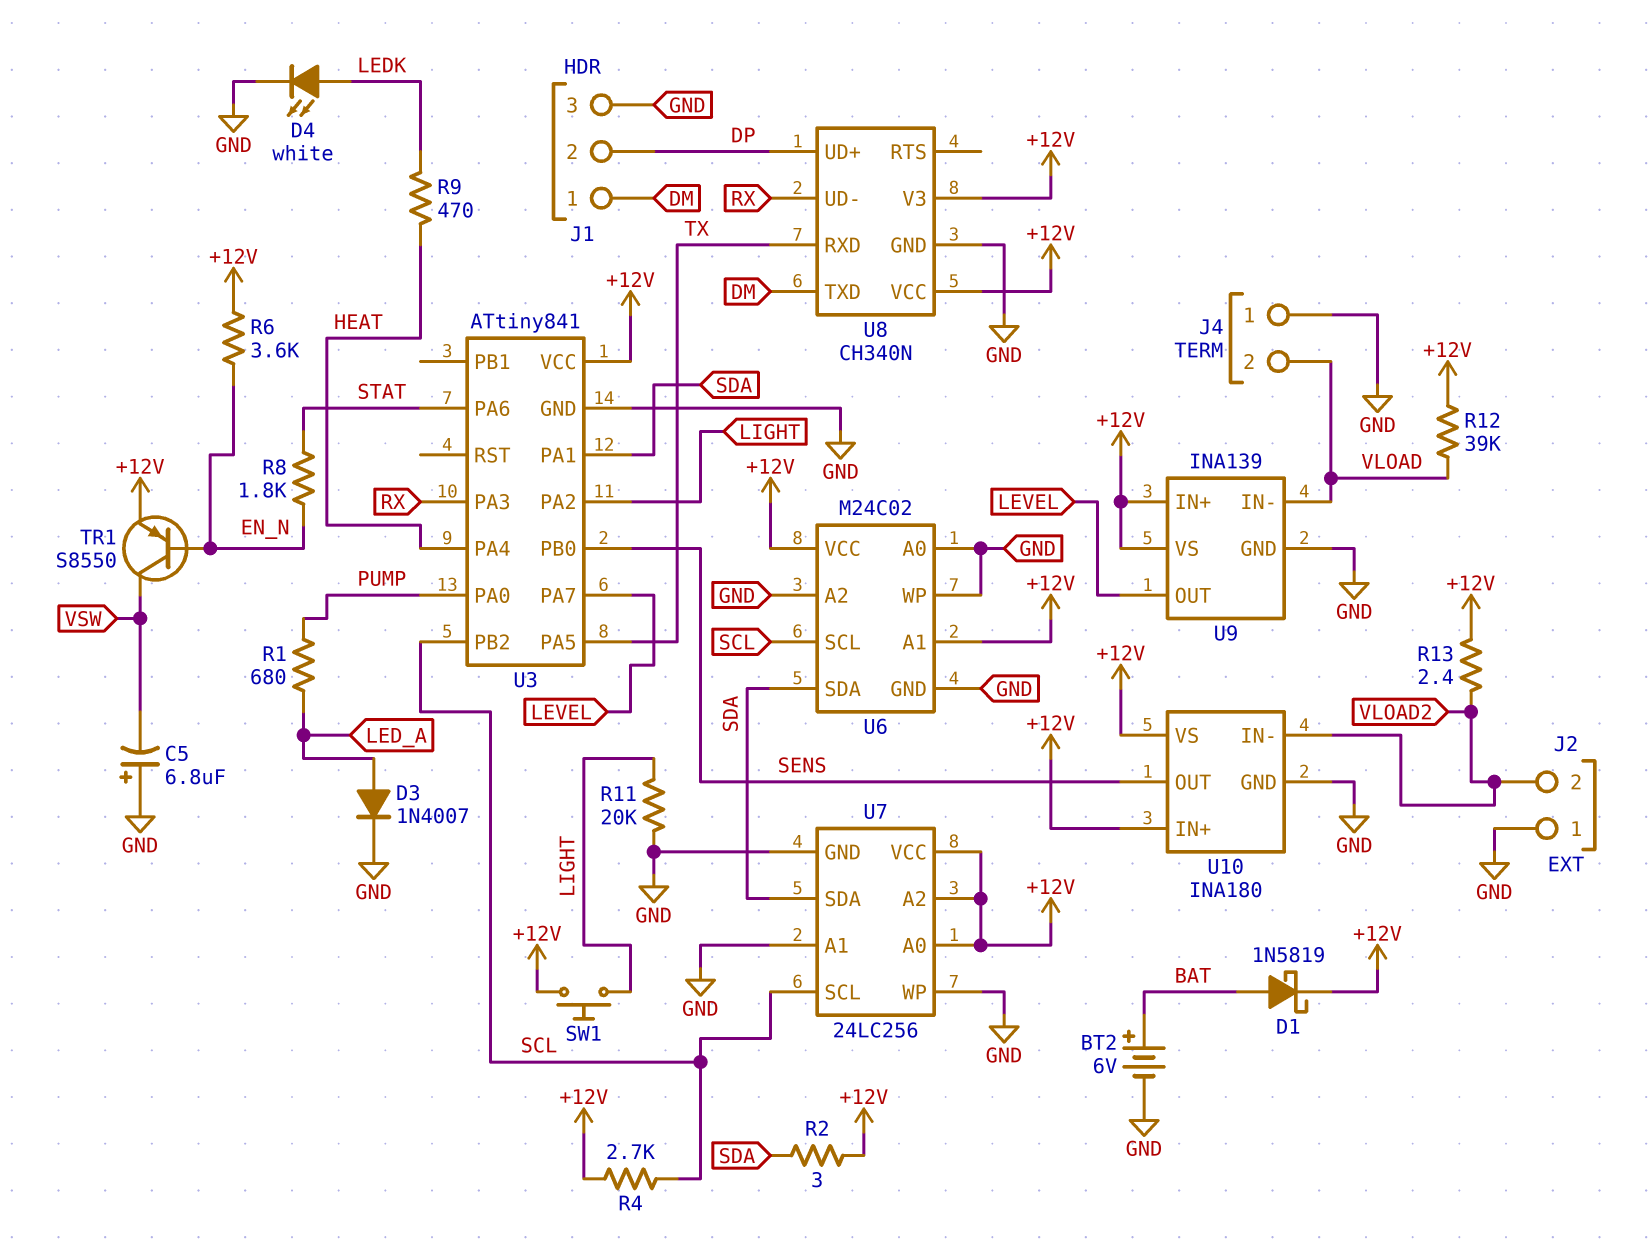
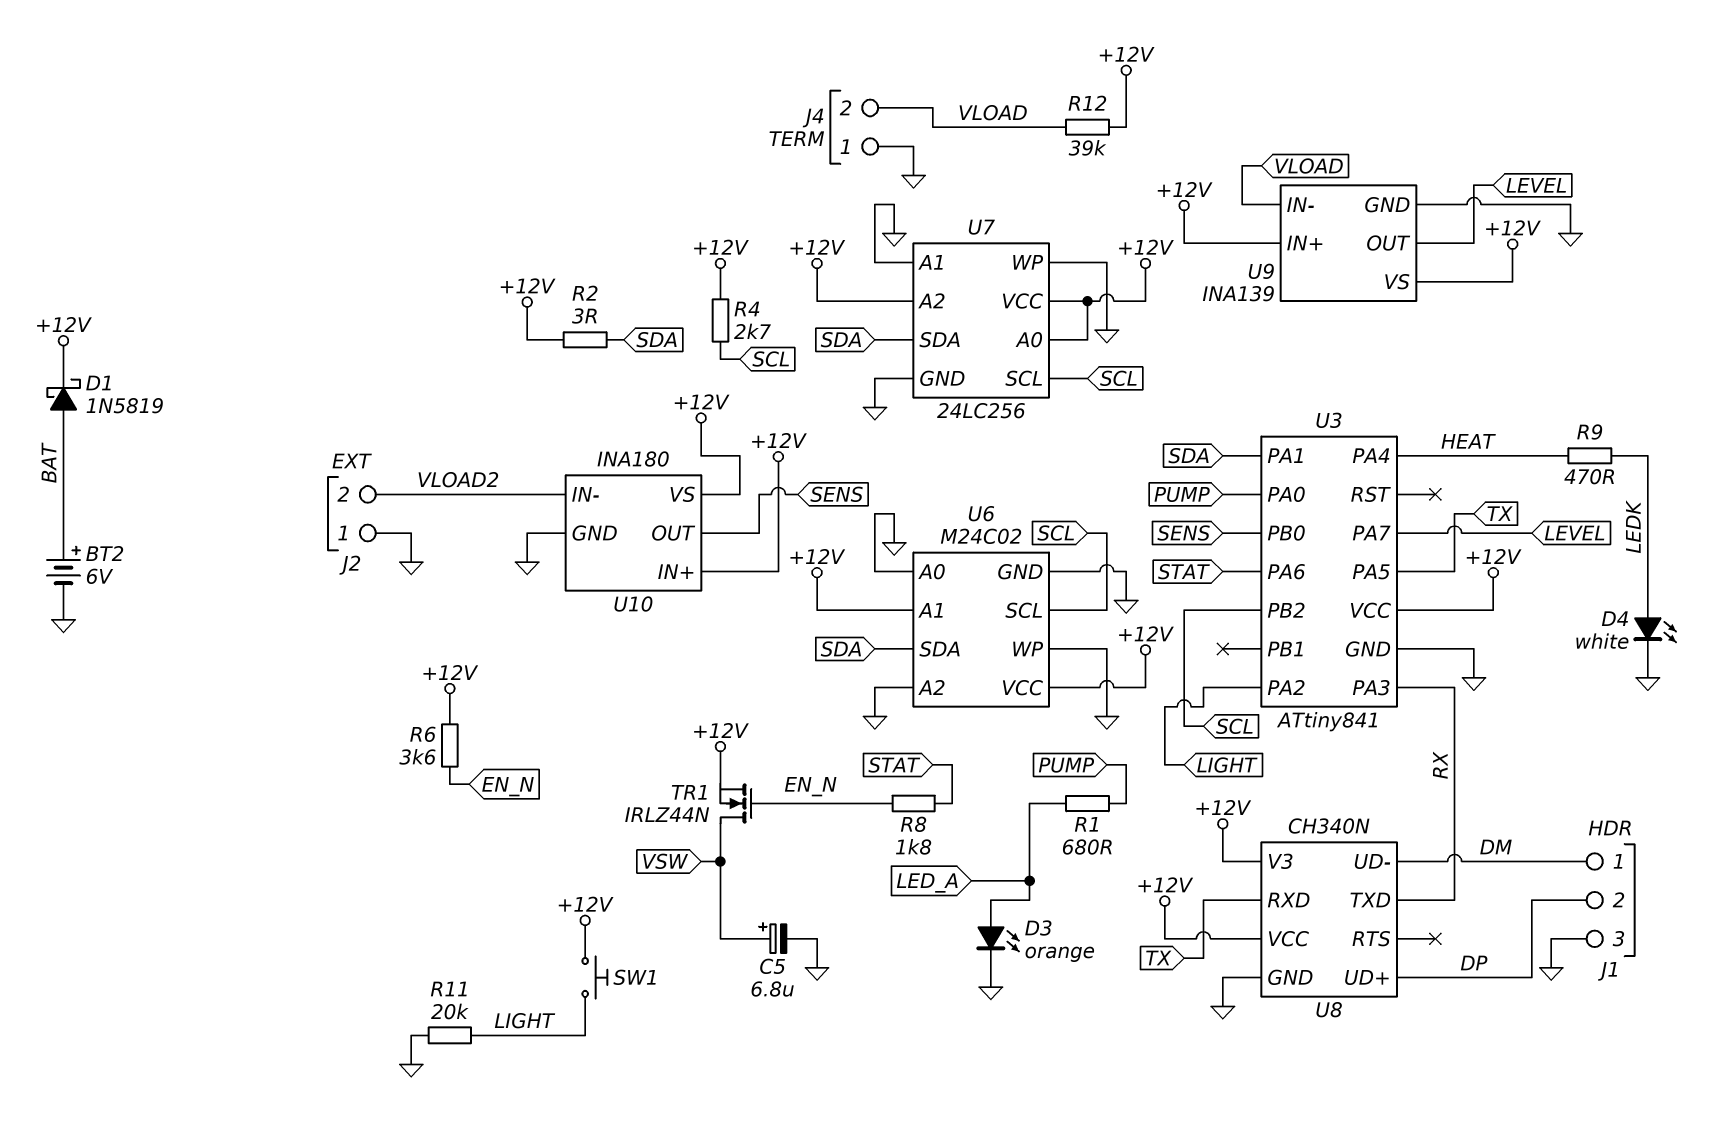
C5: 6.8uF (plus GND, minus VSW) -> 6.8uF (plus VSW, minus GND)
D3: diode 1N4007 (A LED_A, K GND) -> LED orange (A LED_A, K GND)
R13: 2.4 (+12V, VLOAD2) -> none
TR1: PNP S8550 (B EN_N, C VSW, E +12V) -> NMOS IRLZ44N (G EN_N, D VSW, S +12V)
U8 pin TXD: DM -> RX
U8 pin UD-: RX -> DM

